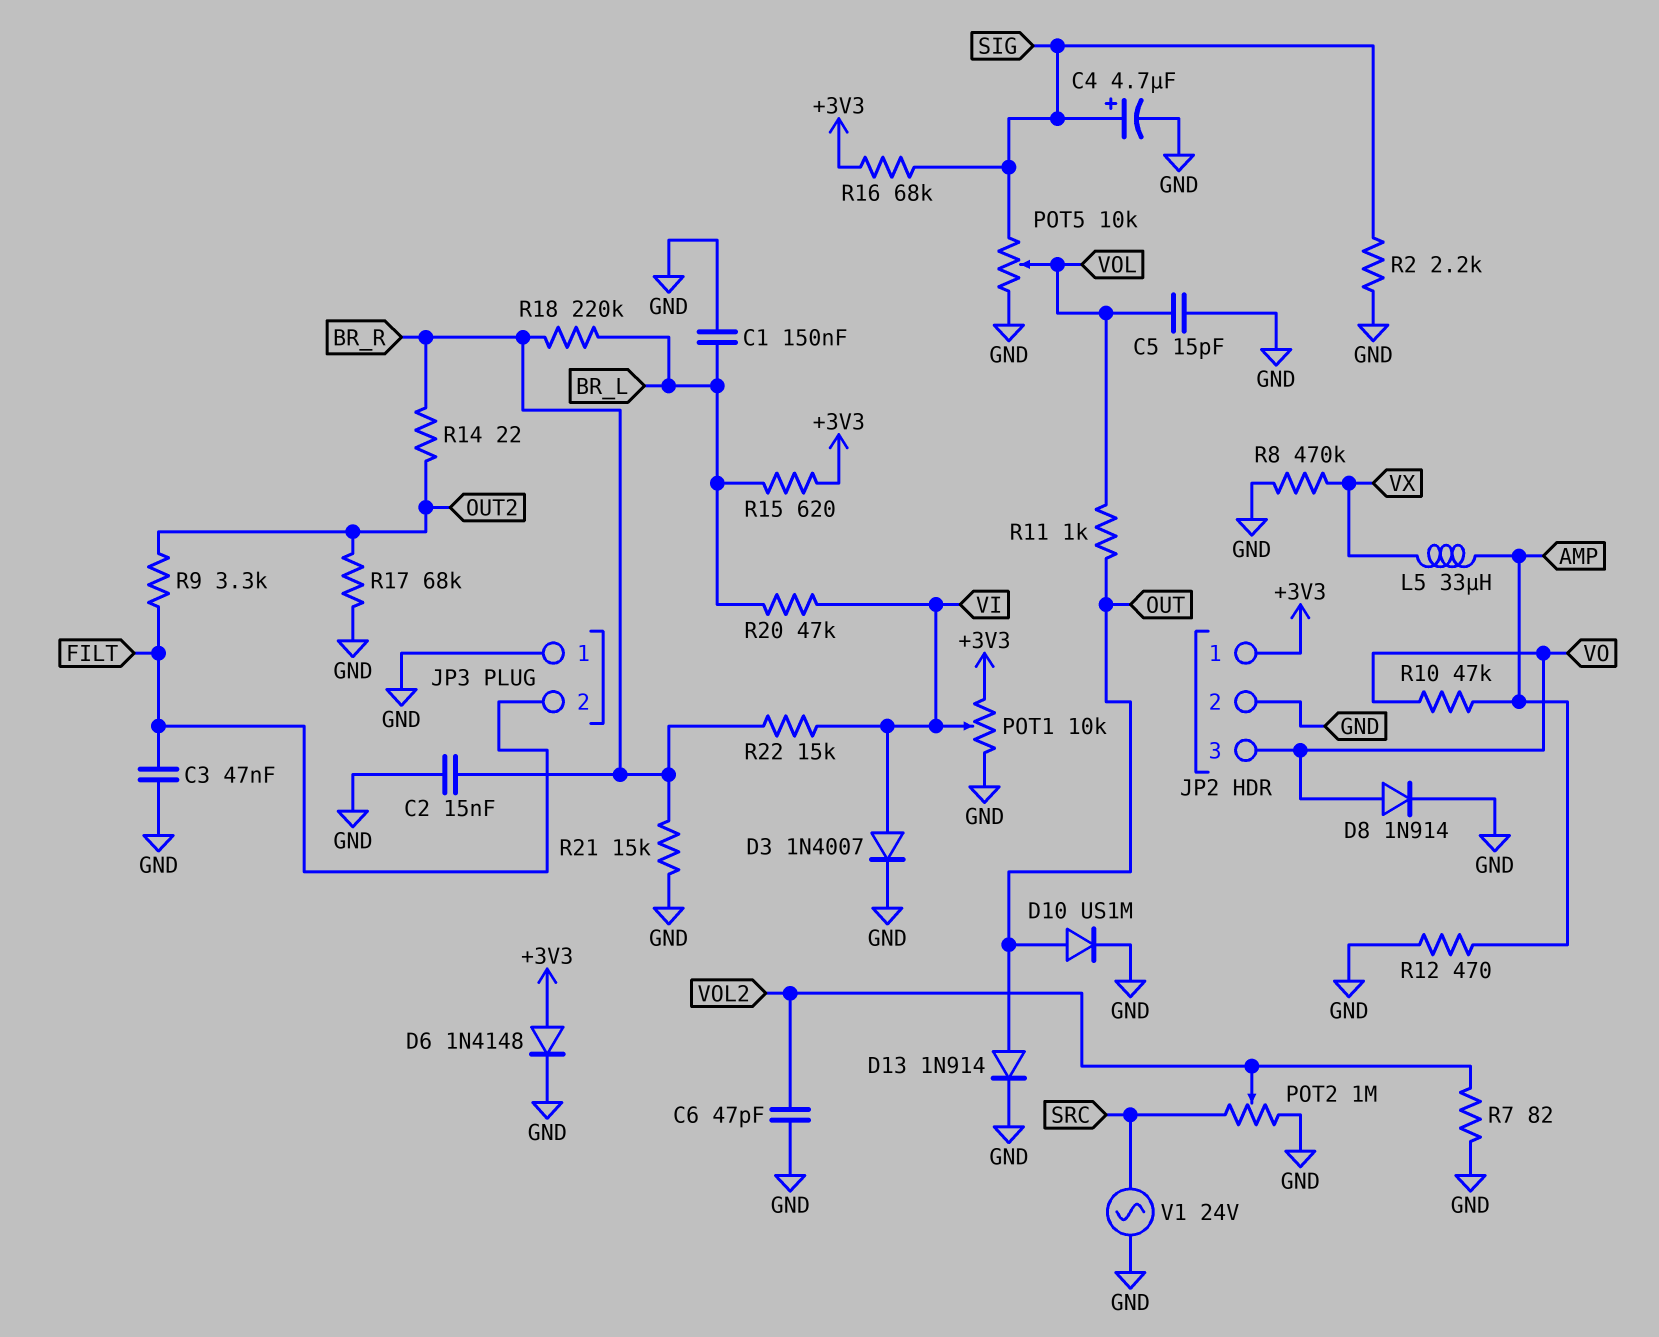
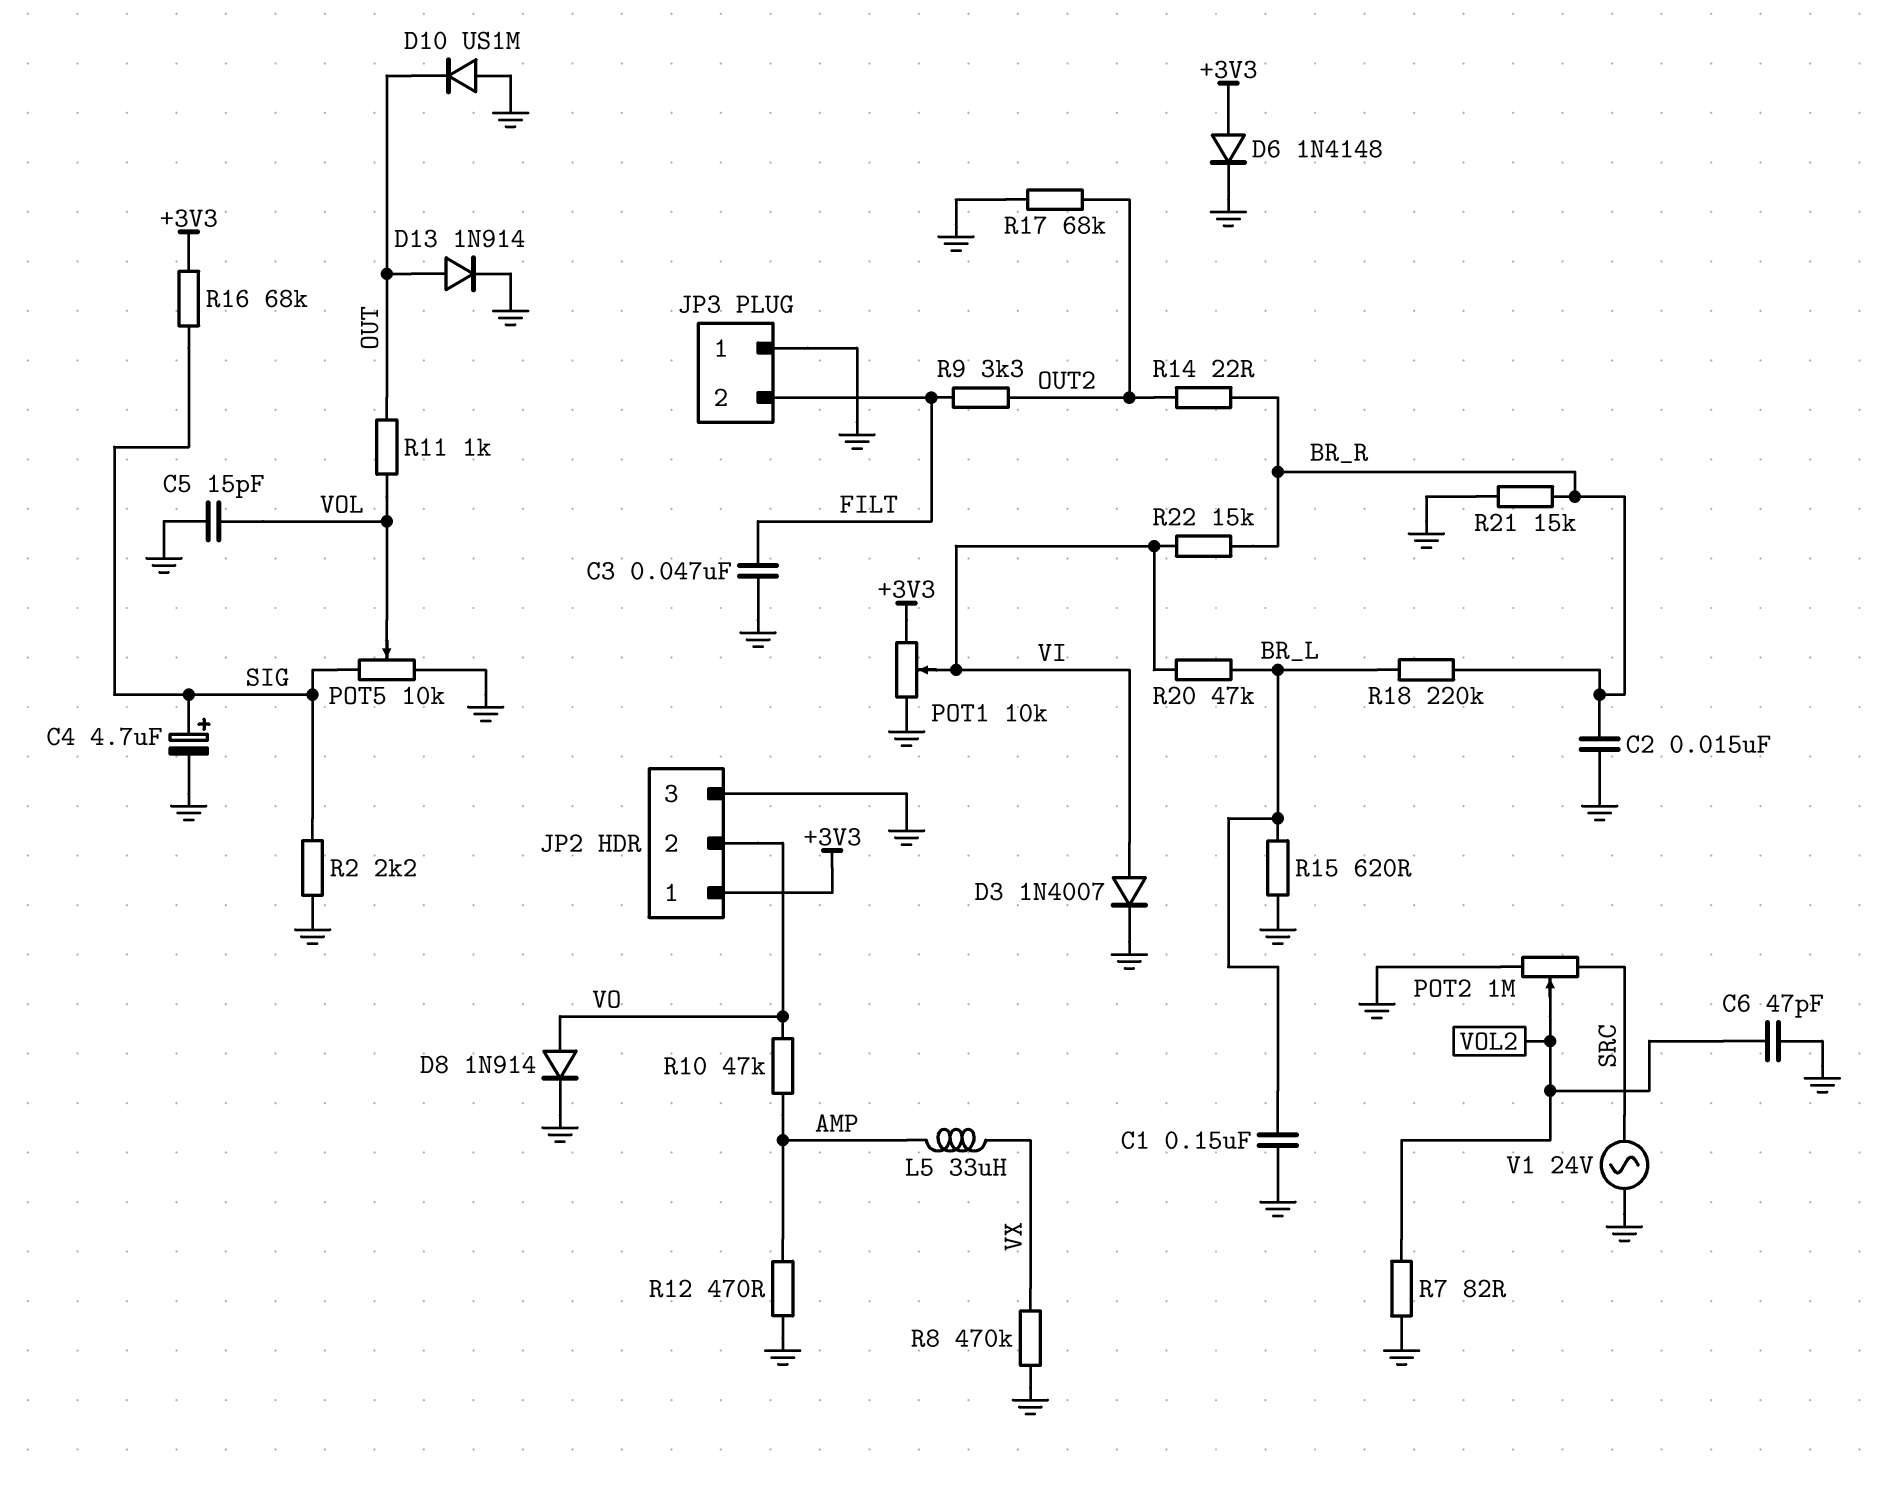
D10: diode US1M (A OUT, K GND) -> diode US1M (A GND, K OUT)
JP2 pin 2: GND -> VO
JP2 pin 3: VO -> GND
R15: 620 (+3V3, BR_L) -> 620 (BR_L, GND)

